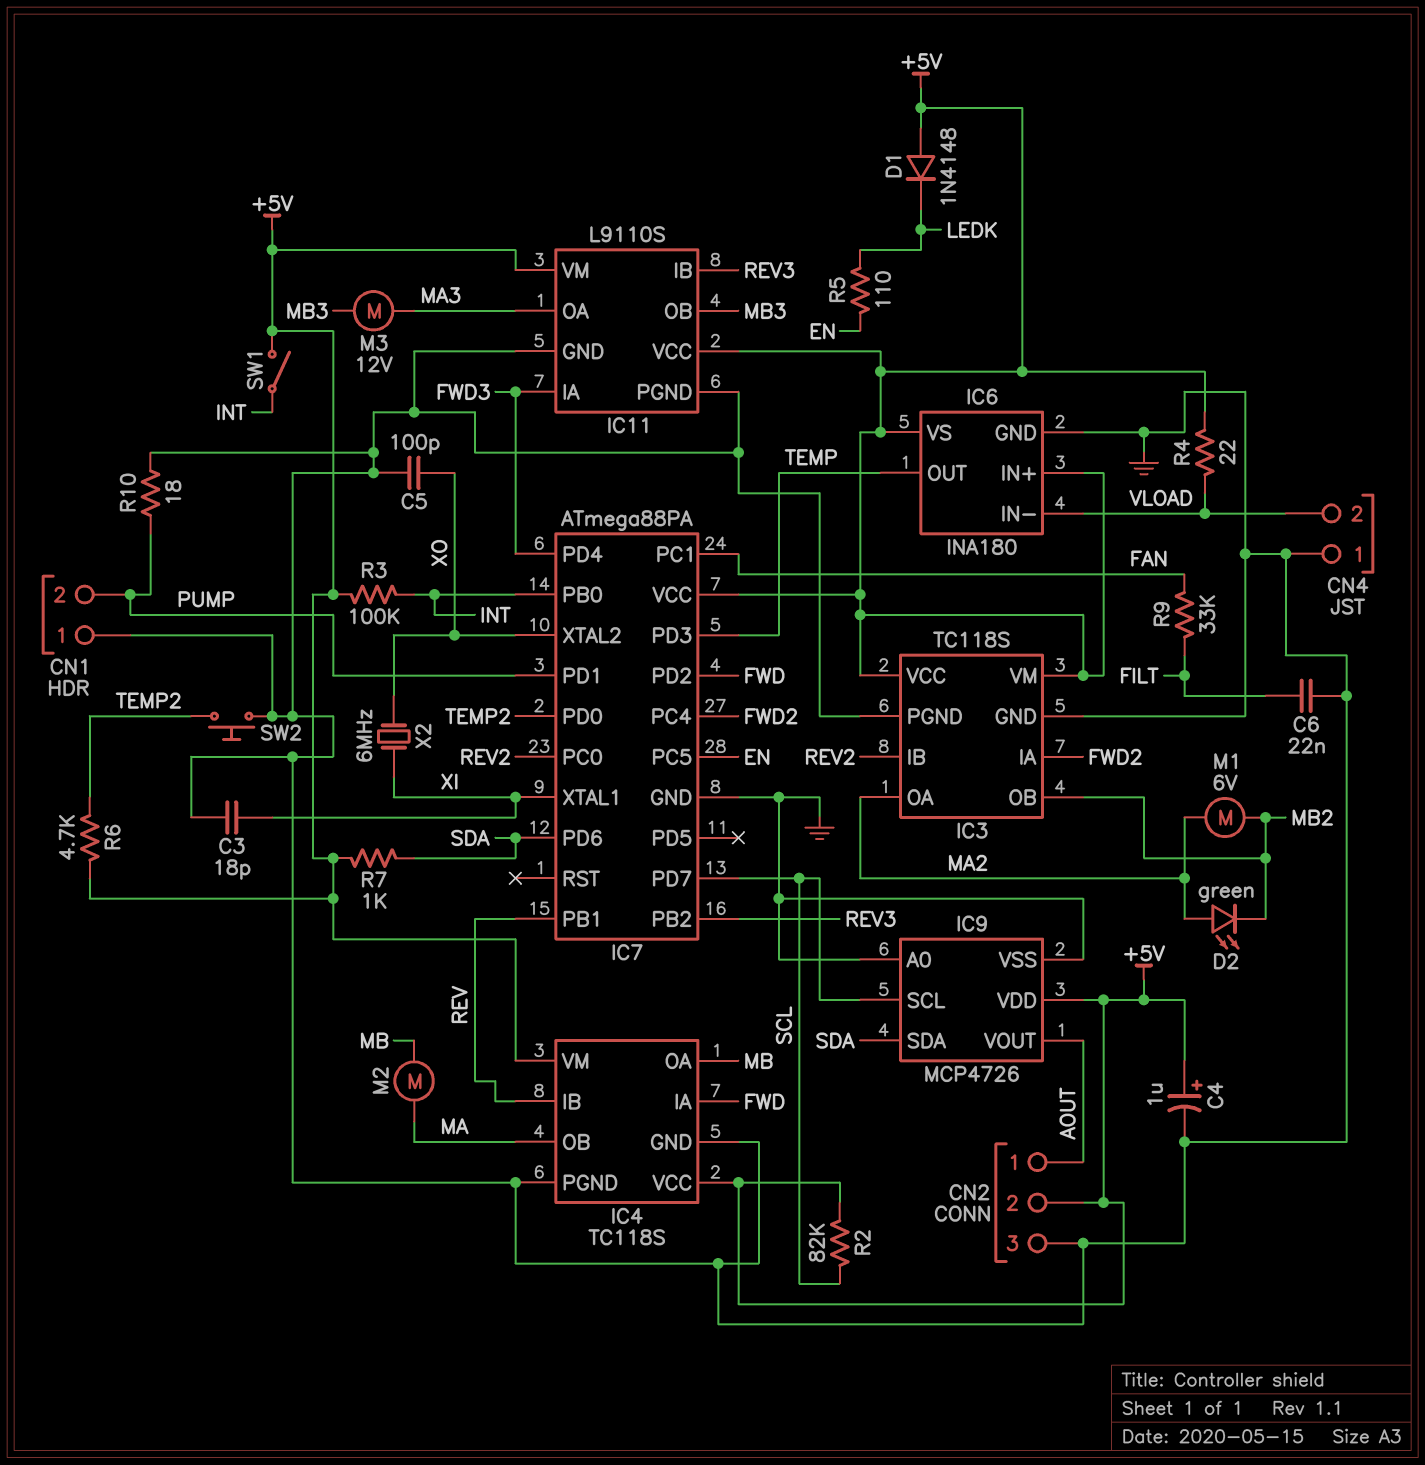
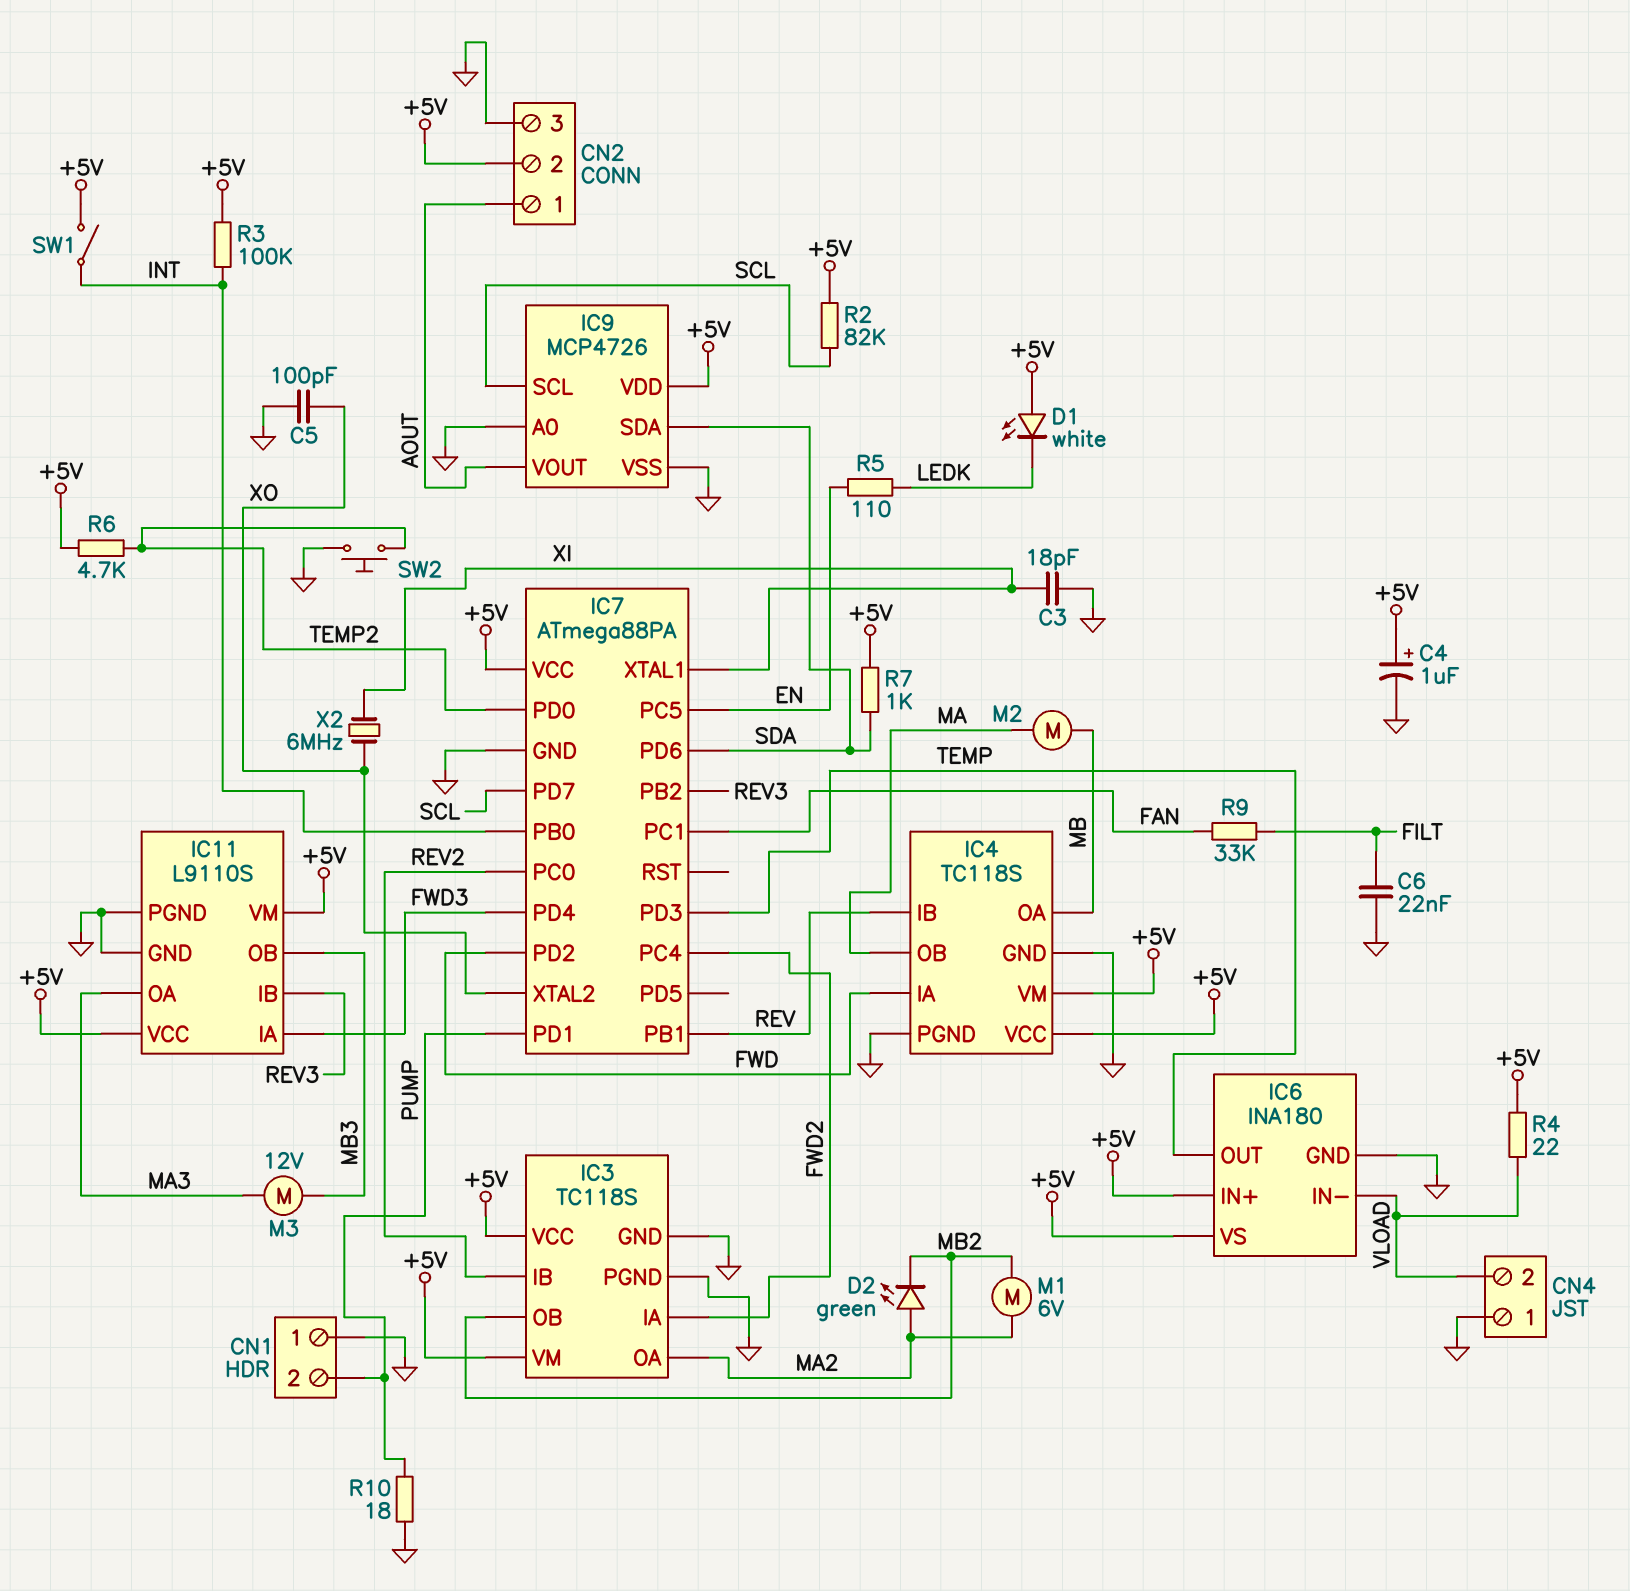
D1: diode 1N4148 (A +5V, K LEDK) -> LED white (A +5V, K LEDK)

